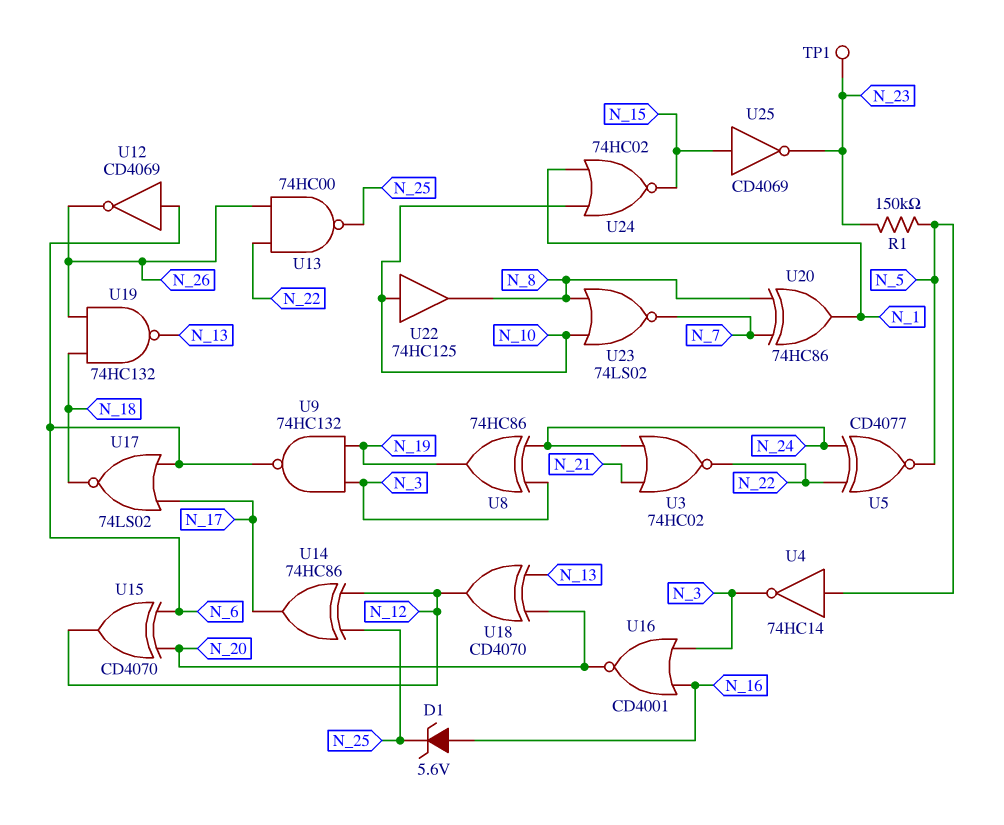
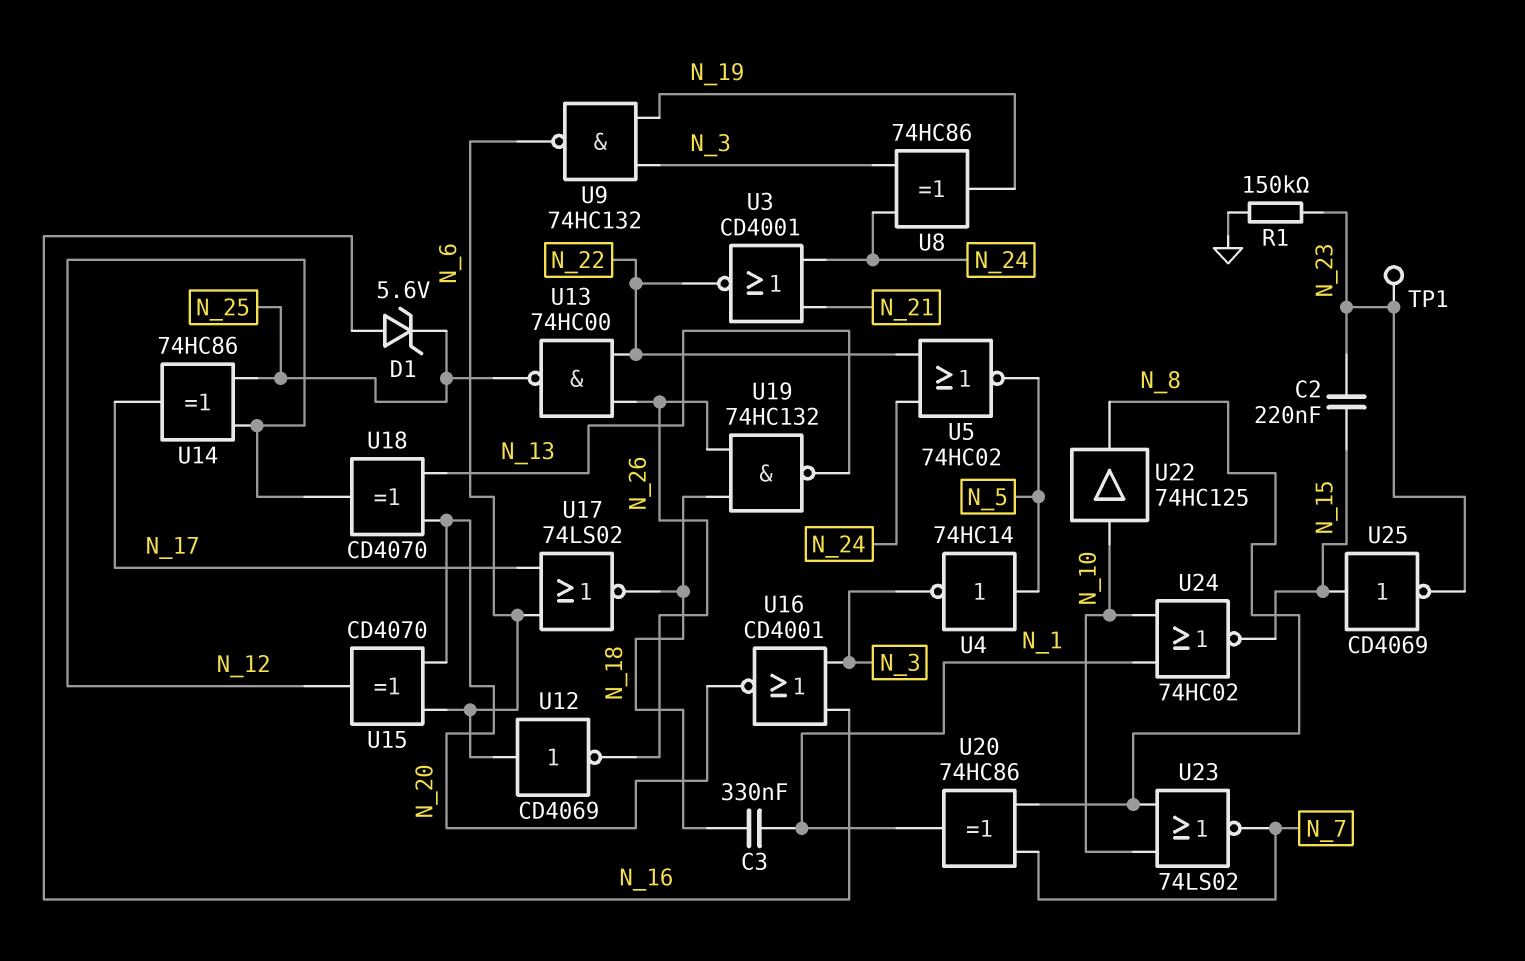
C2: none -> 220nF (N_15, N_23)
C3: none -> 330nF (N_1, N_18)
R1: 150k (N_5, N_23) -> 150k (GND, N_23)
U3: NOR 74HC02 (in N_21, in N_24, out N_22) -> NOR CD4001 (in N_21, in N_24, out N_22)
U5: XNOR CD4077 (in N_22, in N_24, out N_5) -> NOR 74HC02 (in N_22, in N_24, out N_5)

